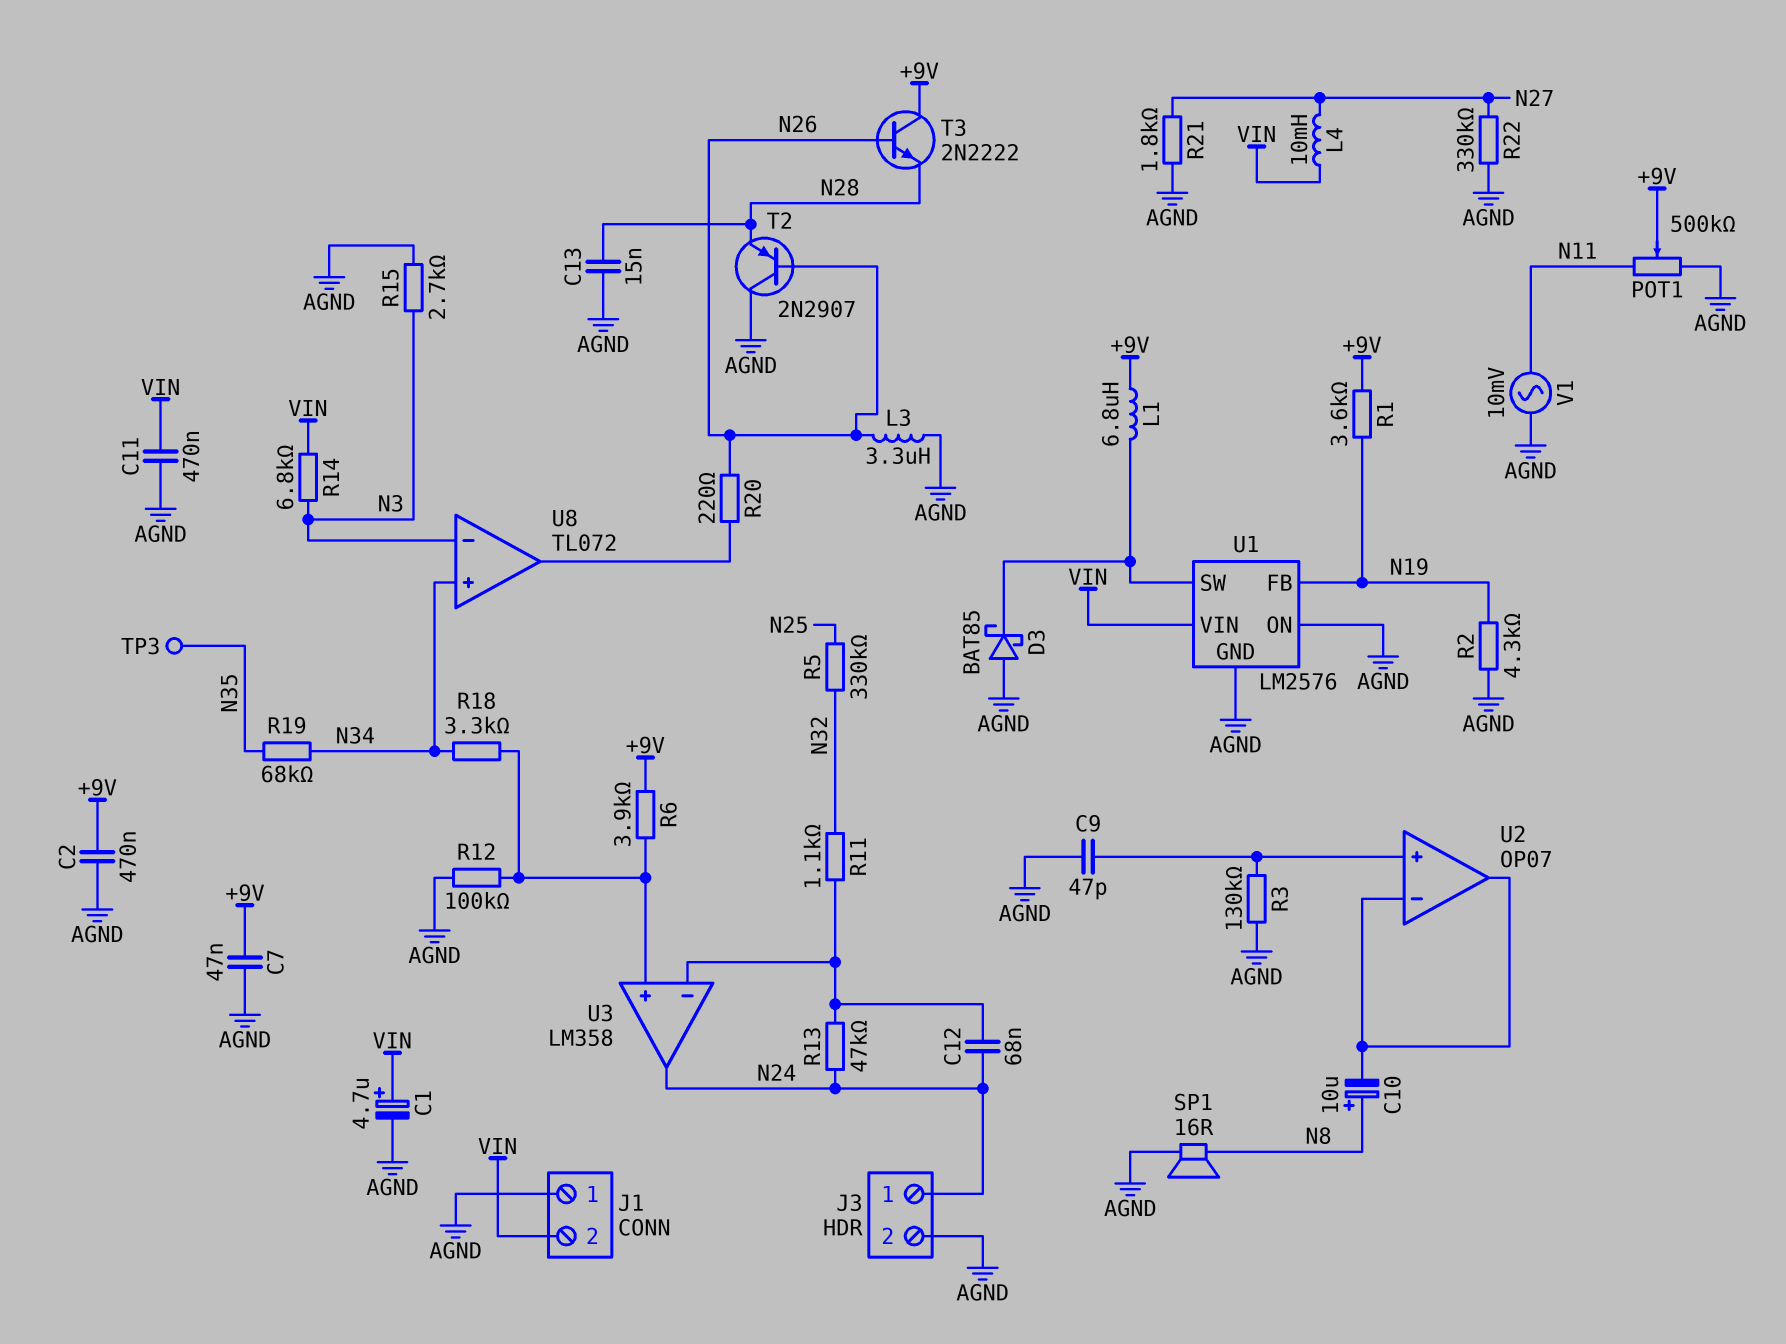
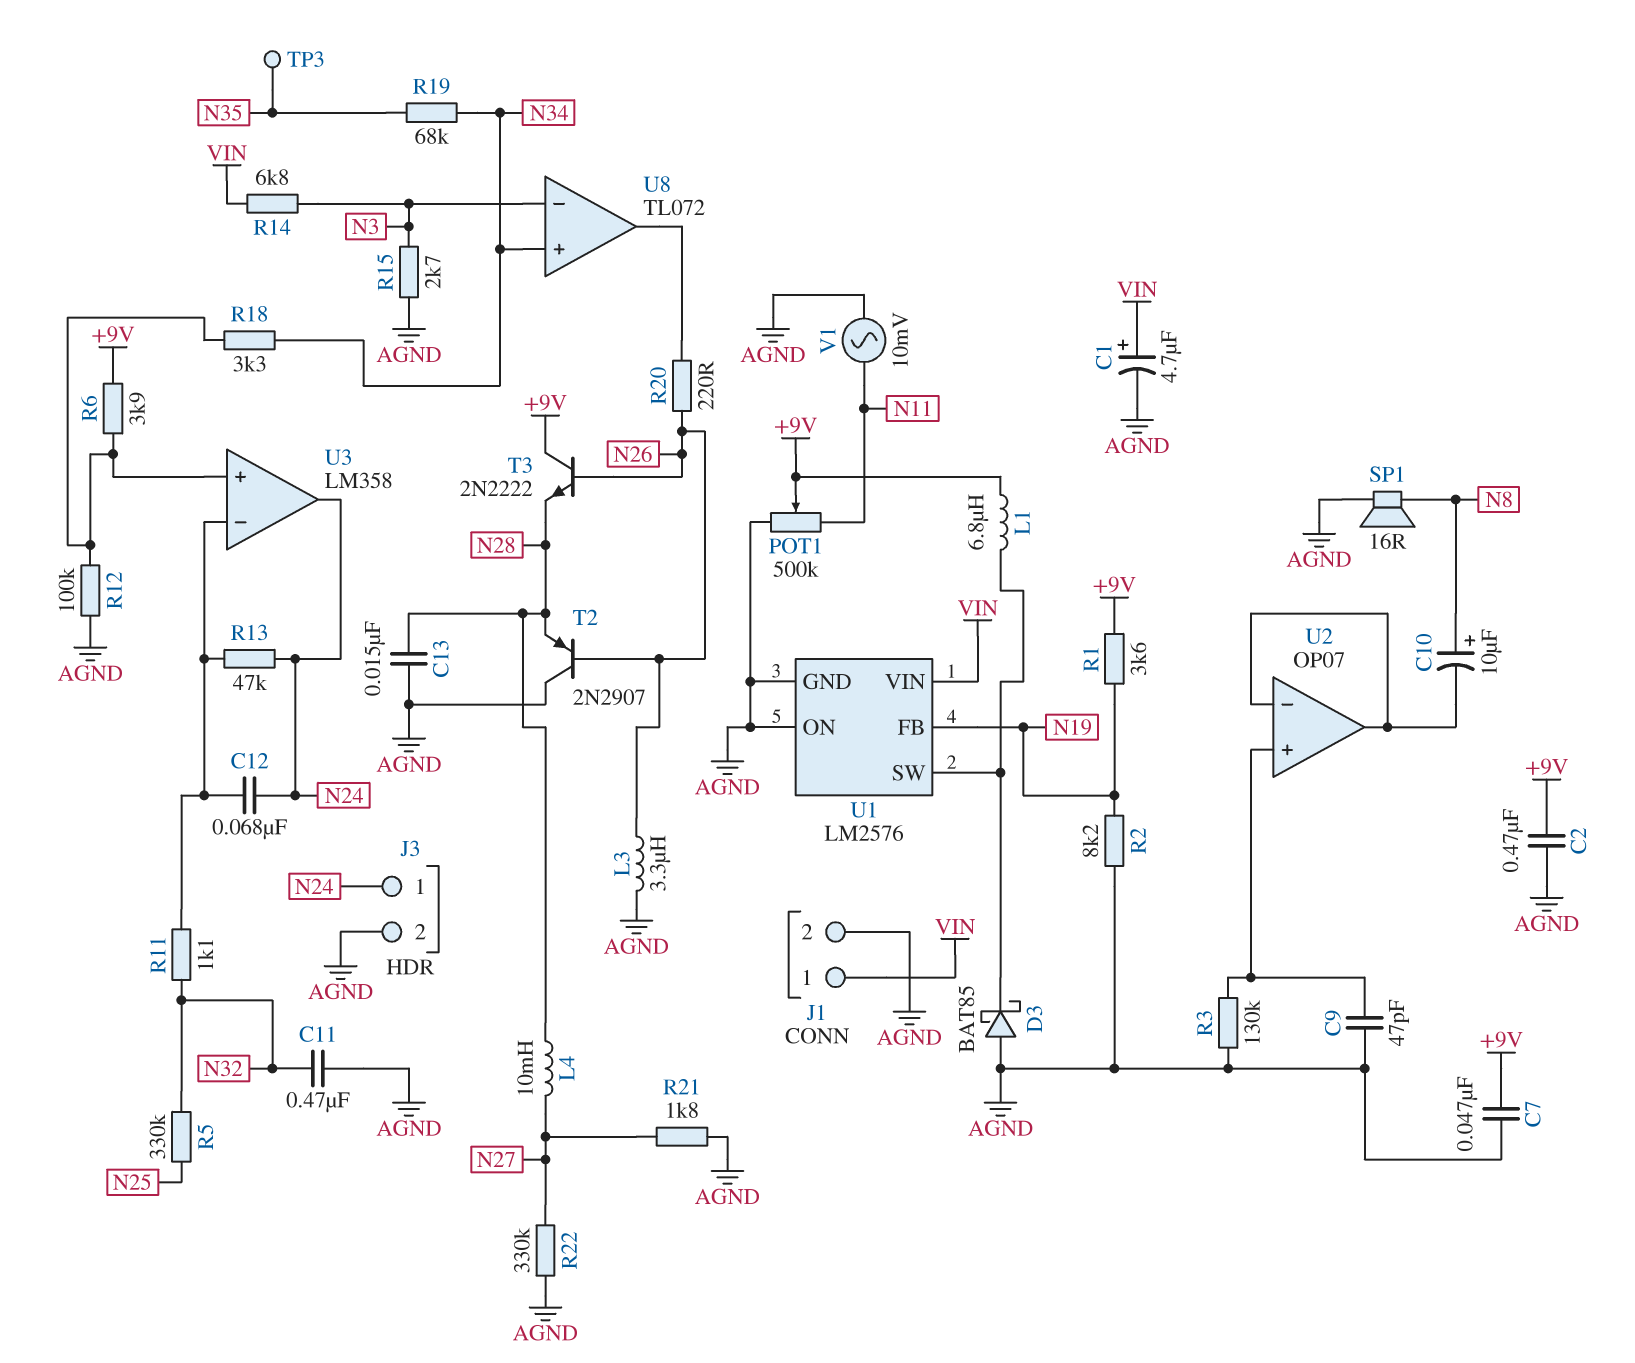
C11: 470nF (AGND, VIN) -> 470nF (AGND, N32)
J1 pin 1: AGND -> VIN
J1 pin 2: VIN -> AGND
L4: 10mH (N27, VIN) -> 10mH (N27, N28)
R2: 4.3k (AGND, N19) -> 8.2k (AGND, N19)

